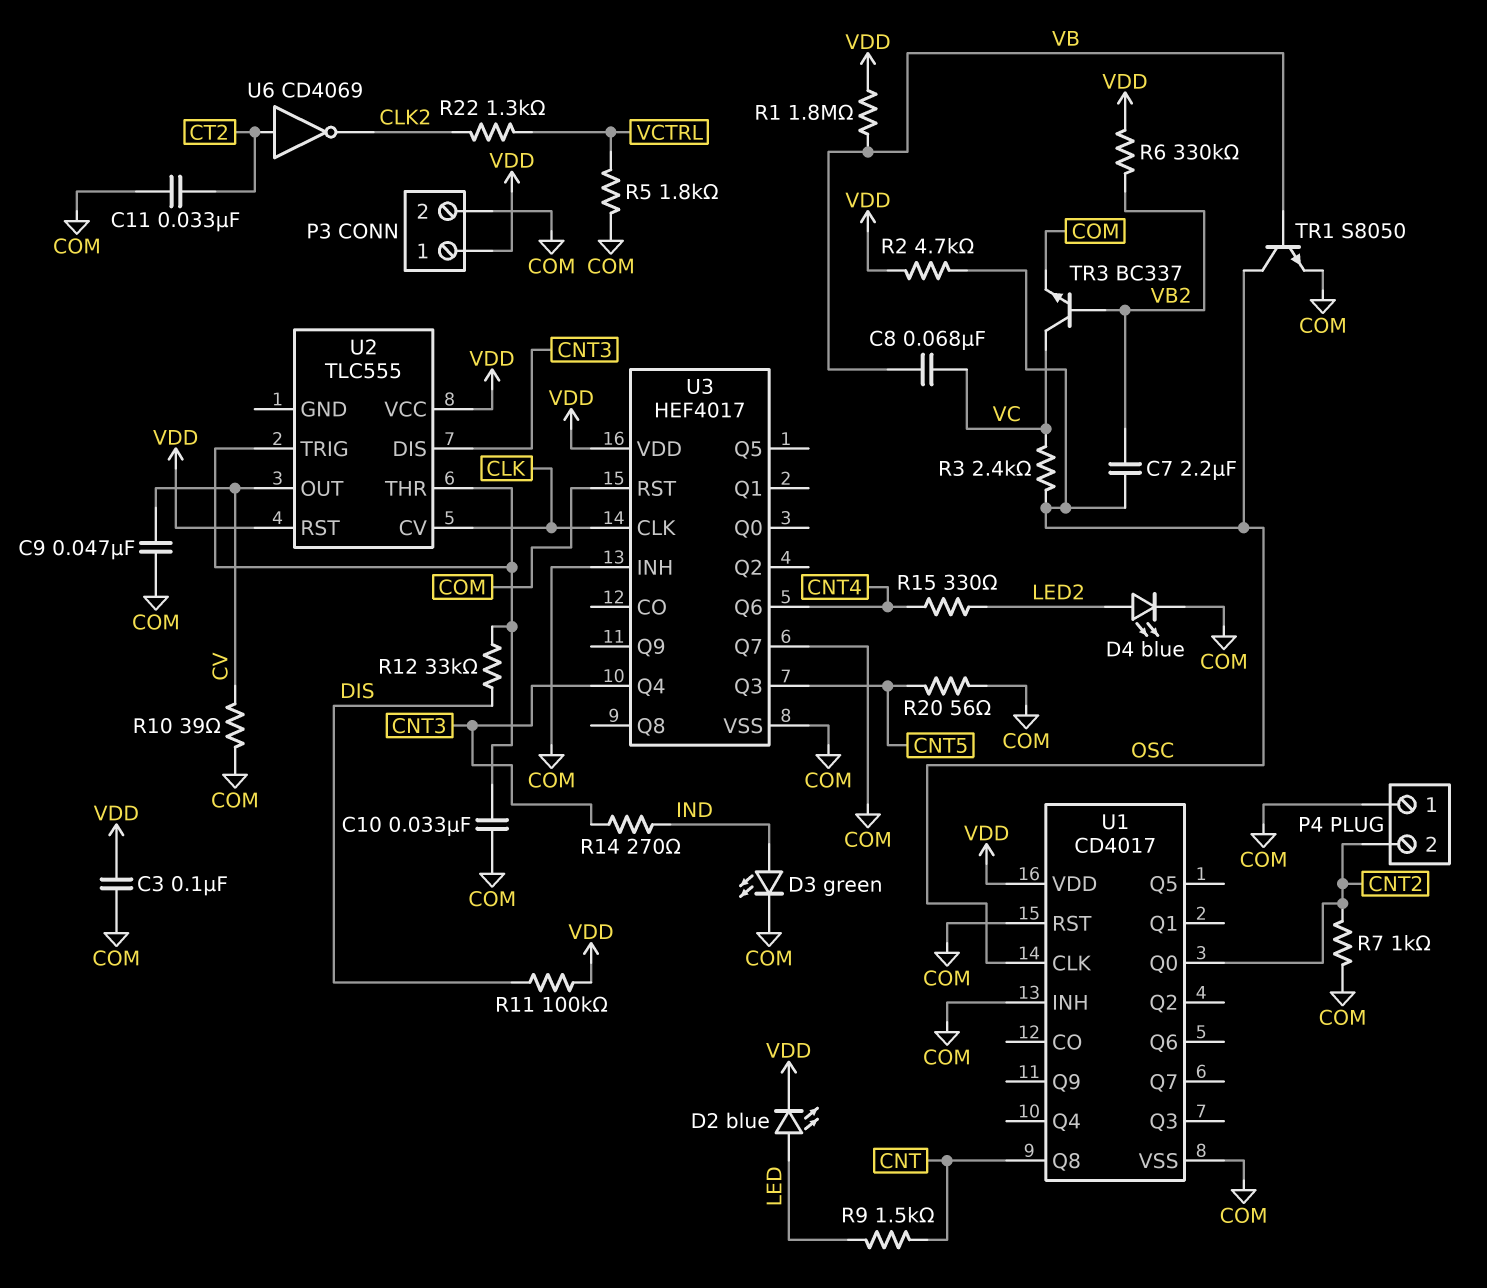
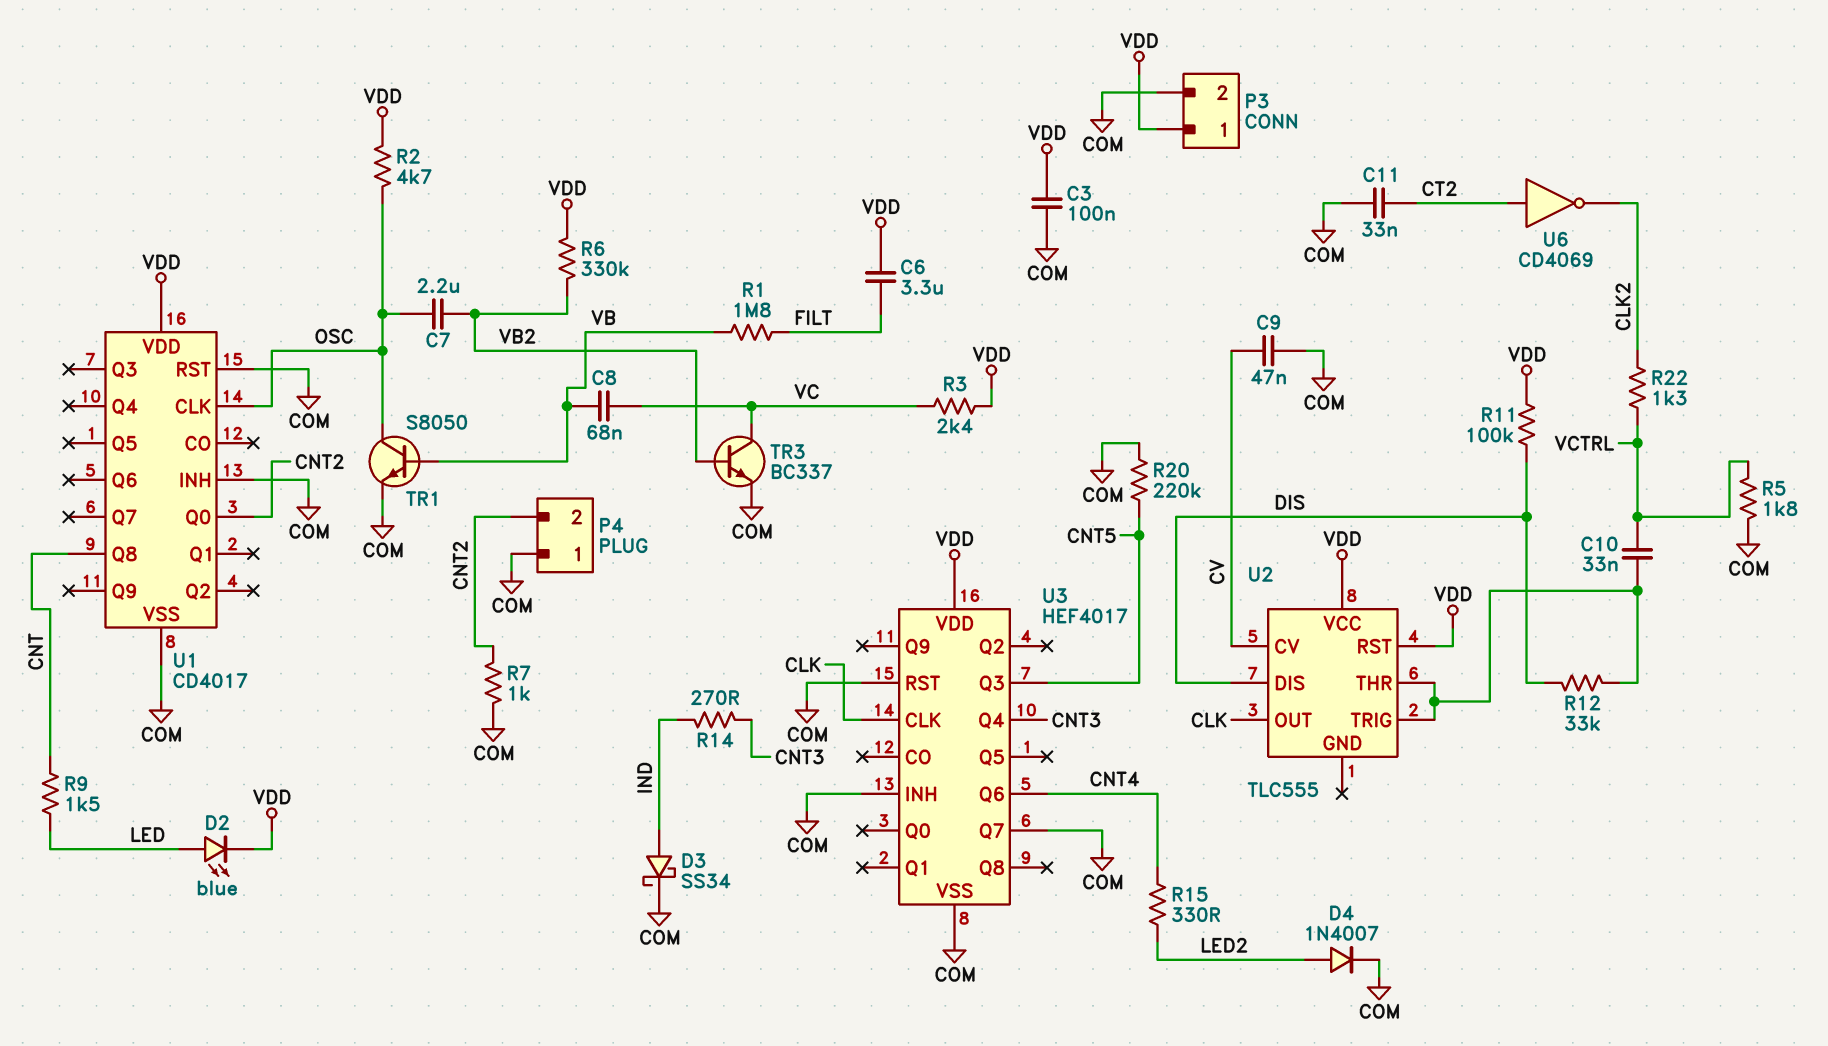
C6: none -> 3.3uF (FILT, VDD)
C10: 33nF (COM, U2/THR) -> 33nF (U2/THR, VCTRL)
D3: LED green (A IND, K COM) -> schottky SS34 (A IND, K COM)
D4: LED blue (A LED2, K COM) -> diode 1N4007 (A LED2, K COM)
R1: 1.8M (VB, VDD) -> 1.8M (FILT, VB)
R3: 2.4k (OSC, VC) -> 2.4k (VC, VDD)
R10: 39 (COM, CV) -> none
R20: 56 (CNT5, COM) -> 220k (CNT5, COM)
U2 pin CV: CLK -> CV
U2 pin DIS: CNT3 -> DIS
U2 pin OUT: CV -> CLK

